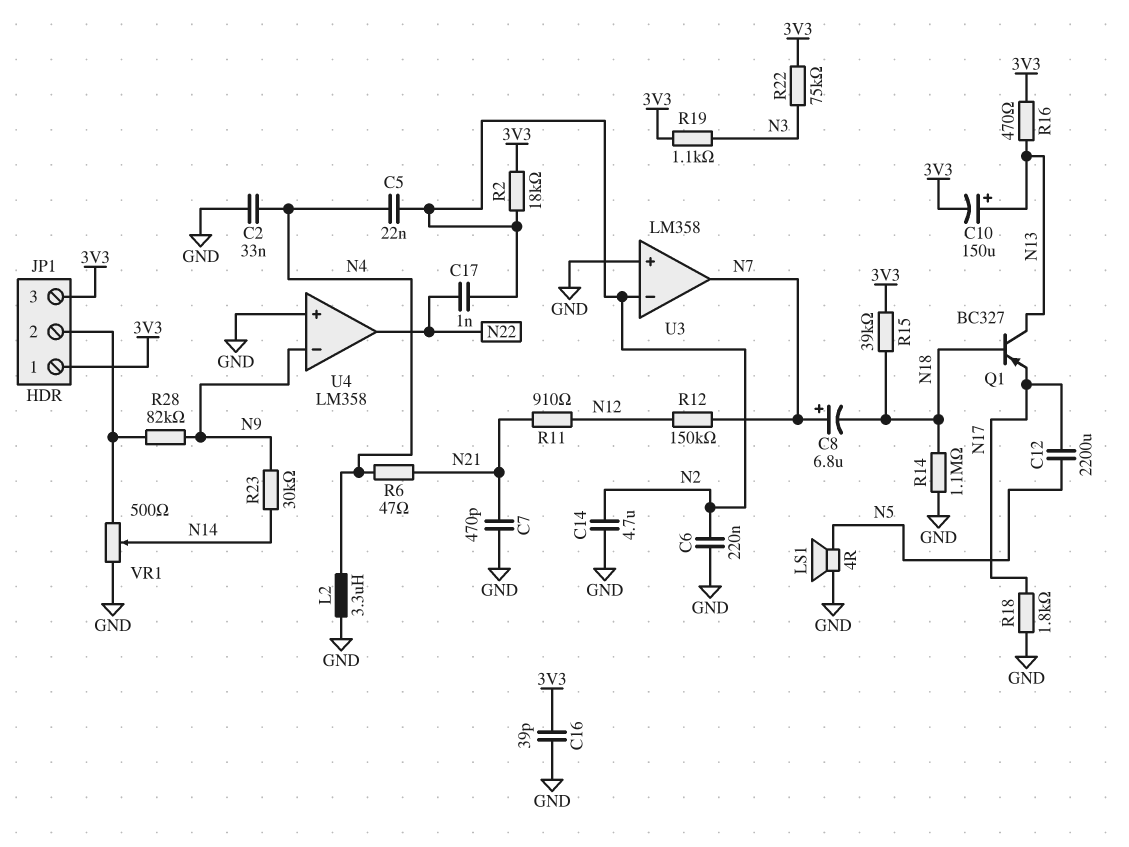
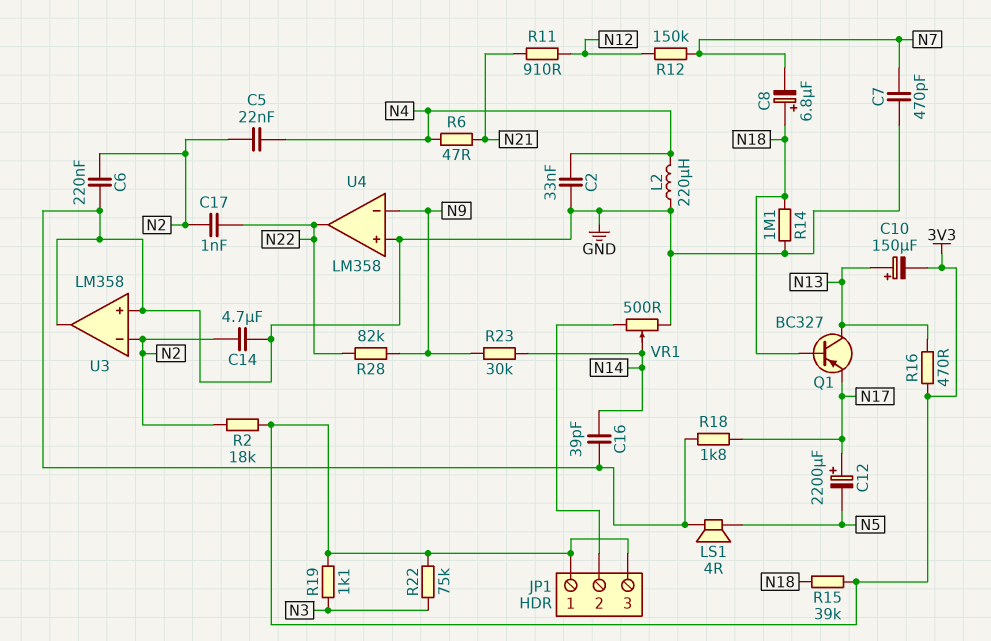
C7: 470pF (GND, N21) -> 470pF (GND, N7)
C8: 6.8uF (plus N7, minus N18) -> 6.8uF (plus N18, minus N7)
C12: 2200uF (N5, N17) -> 2200uF (plus N17, minus N5)
C16: 39pF (3V3, GND) -> 39pF (GND, N14)
L2: 3.3uH (GND, N4) -> 220uH (GND, N4)
R28: 82k (JP1/2, N9) -> 82k (N9, N22)
U3 pin out: N7 -> GND

